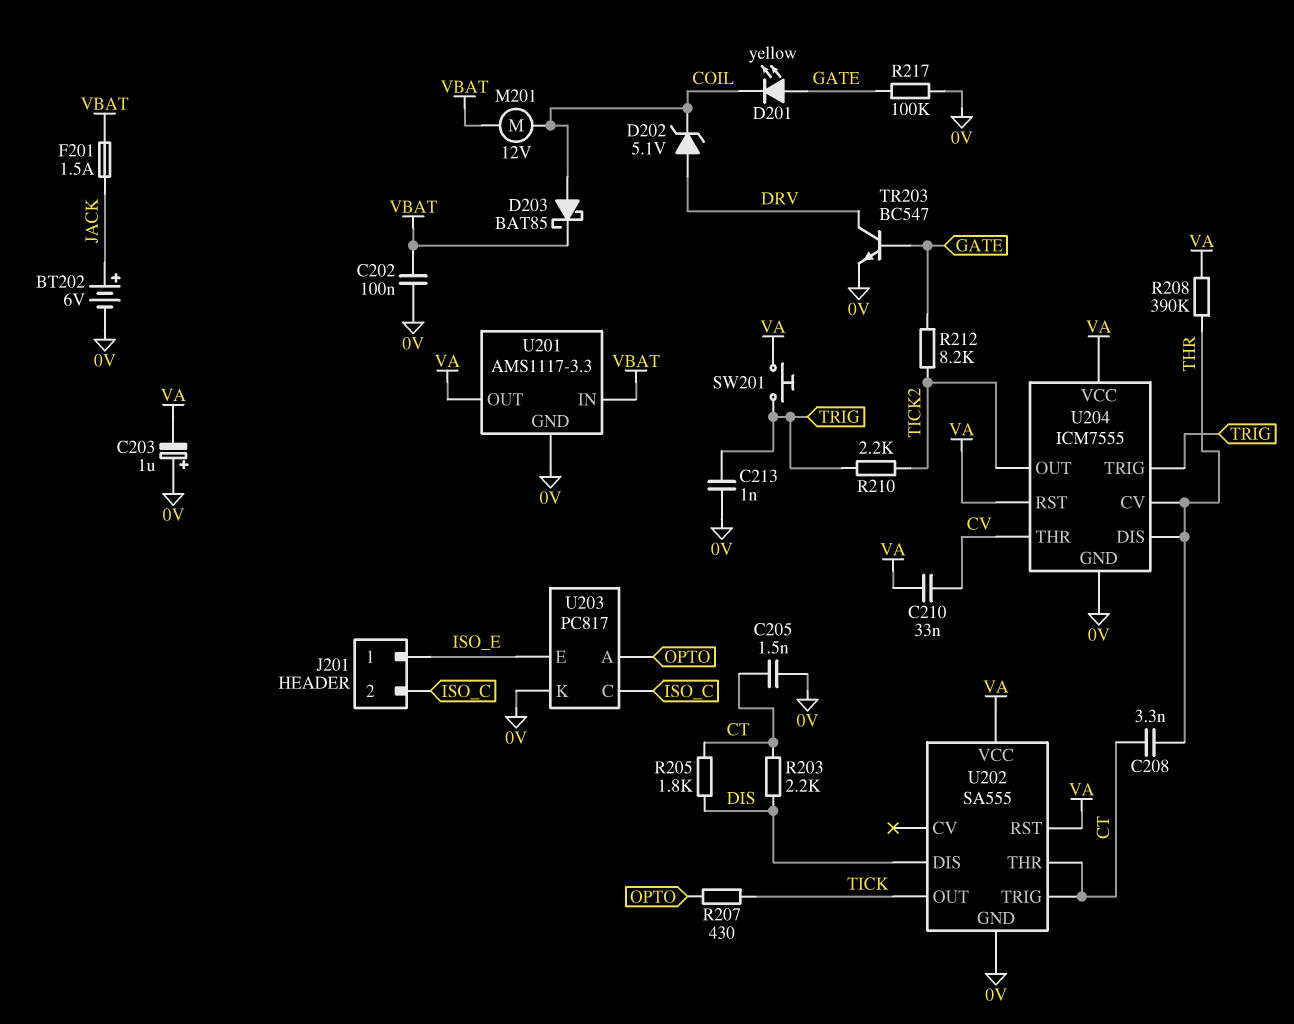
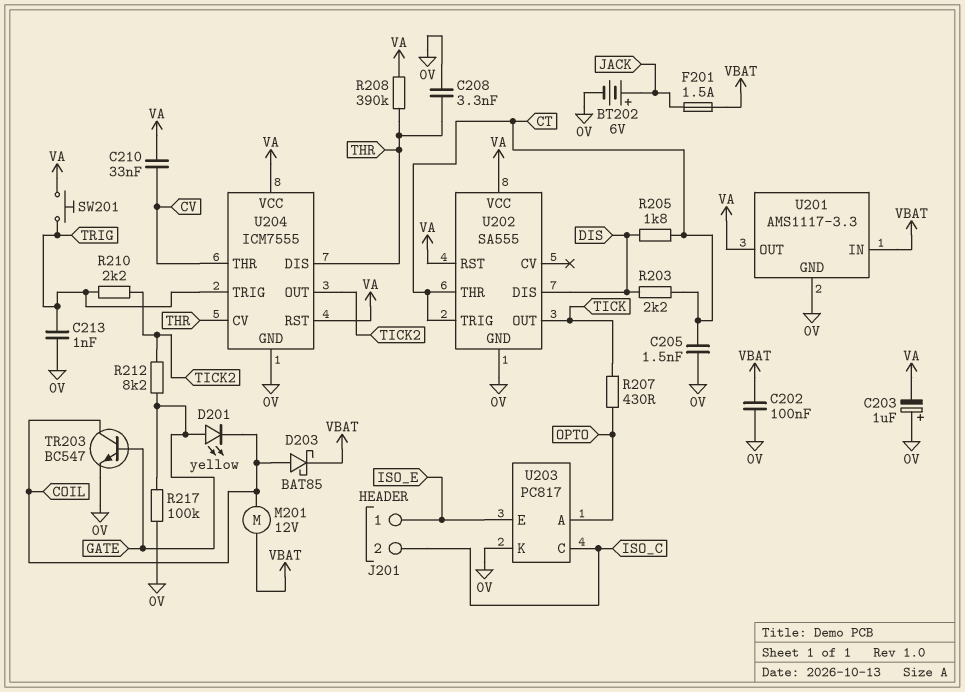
C208: 3.3nF (CT, THR) -> 3.3nF (0V, THR)
D202: zener 5.1V (A DRV, K COIL) -> none
TR203: NPN BC547 (B GATE, C DRV, E 0V) -> NPN BC547 (B GATE, C COIL, E 0V)

